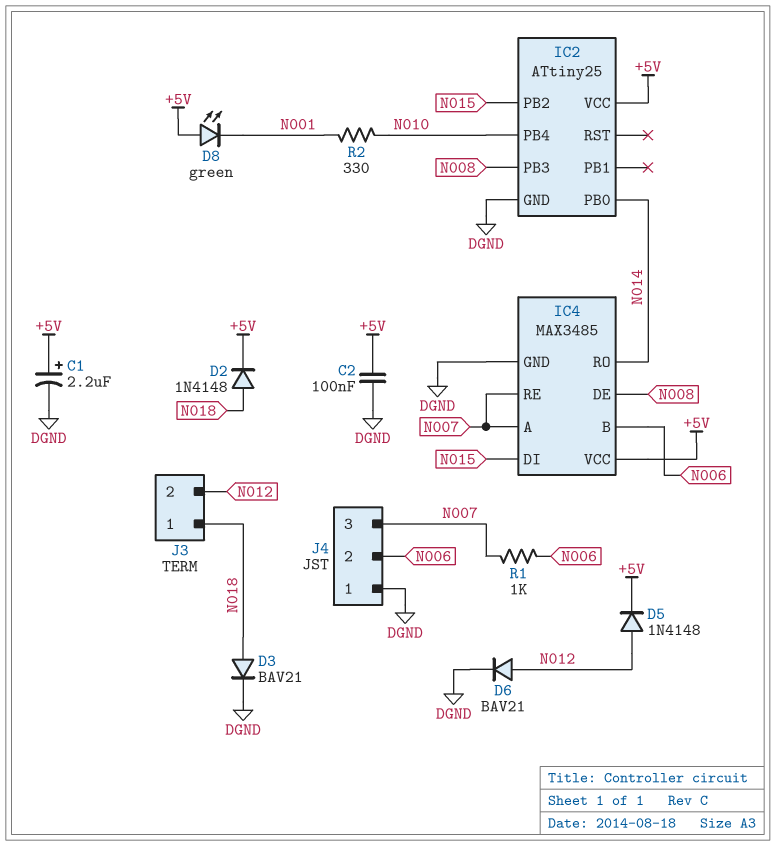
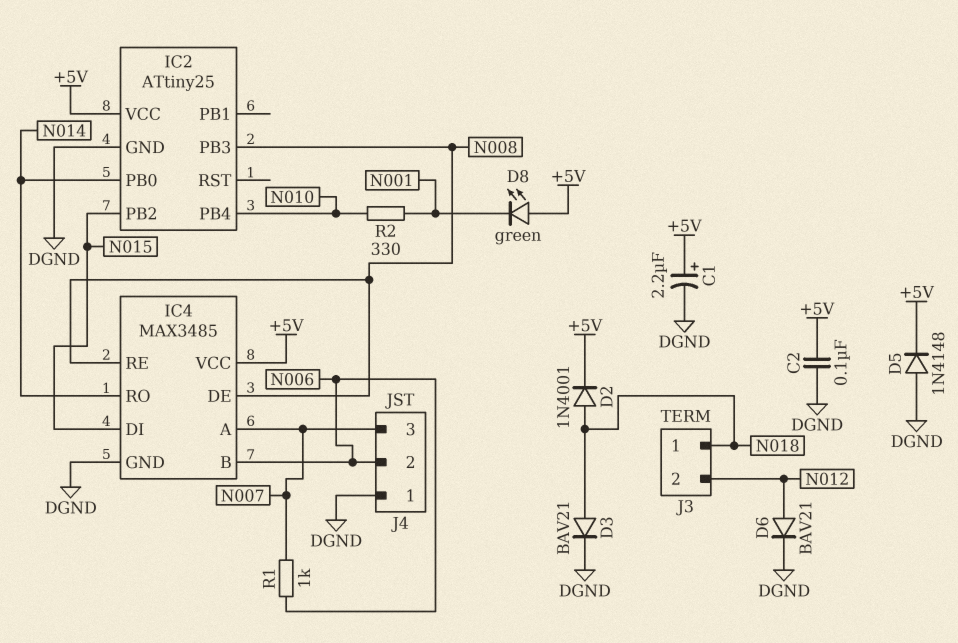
D2: diode 1N4148 (A N018, K +5V) -> diode 1N4001 (A N018, K +5V)
D5: diode 1N4148 (A N012, K +5V) -> diode 1N4148 (A DGND, K +5V)
IC4 pin RE: N007 -> N008

